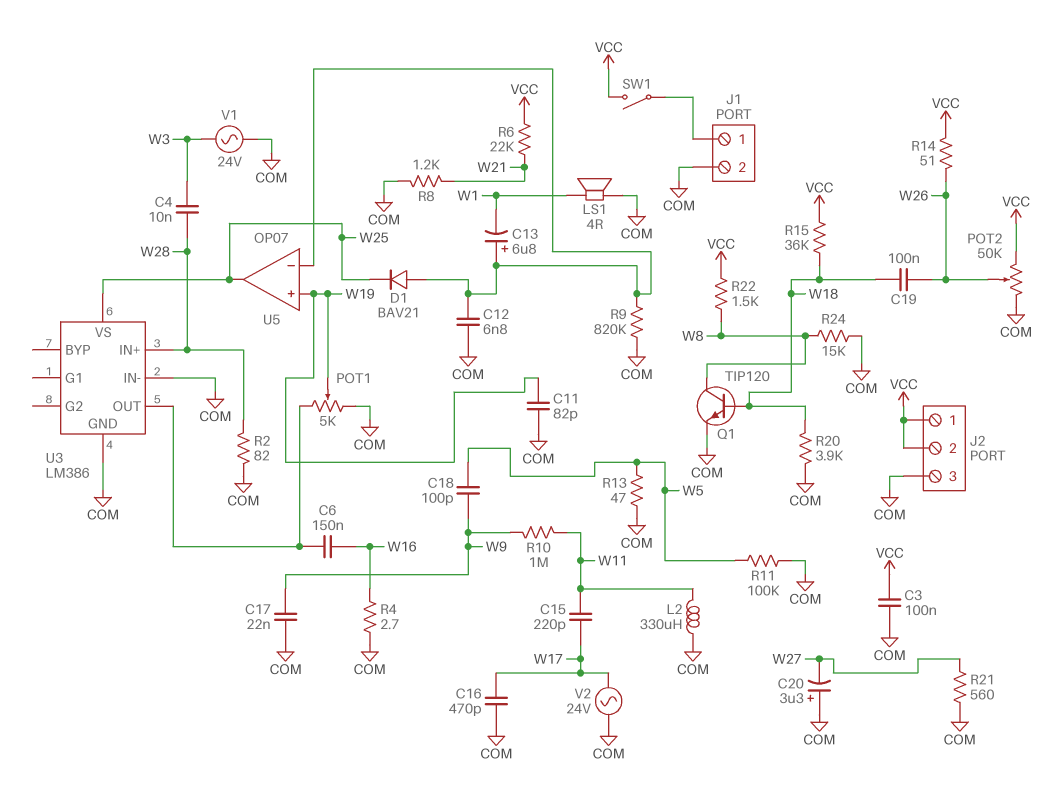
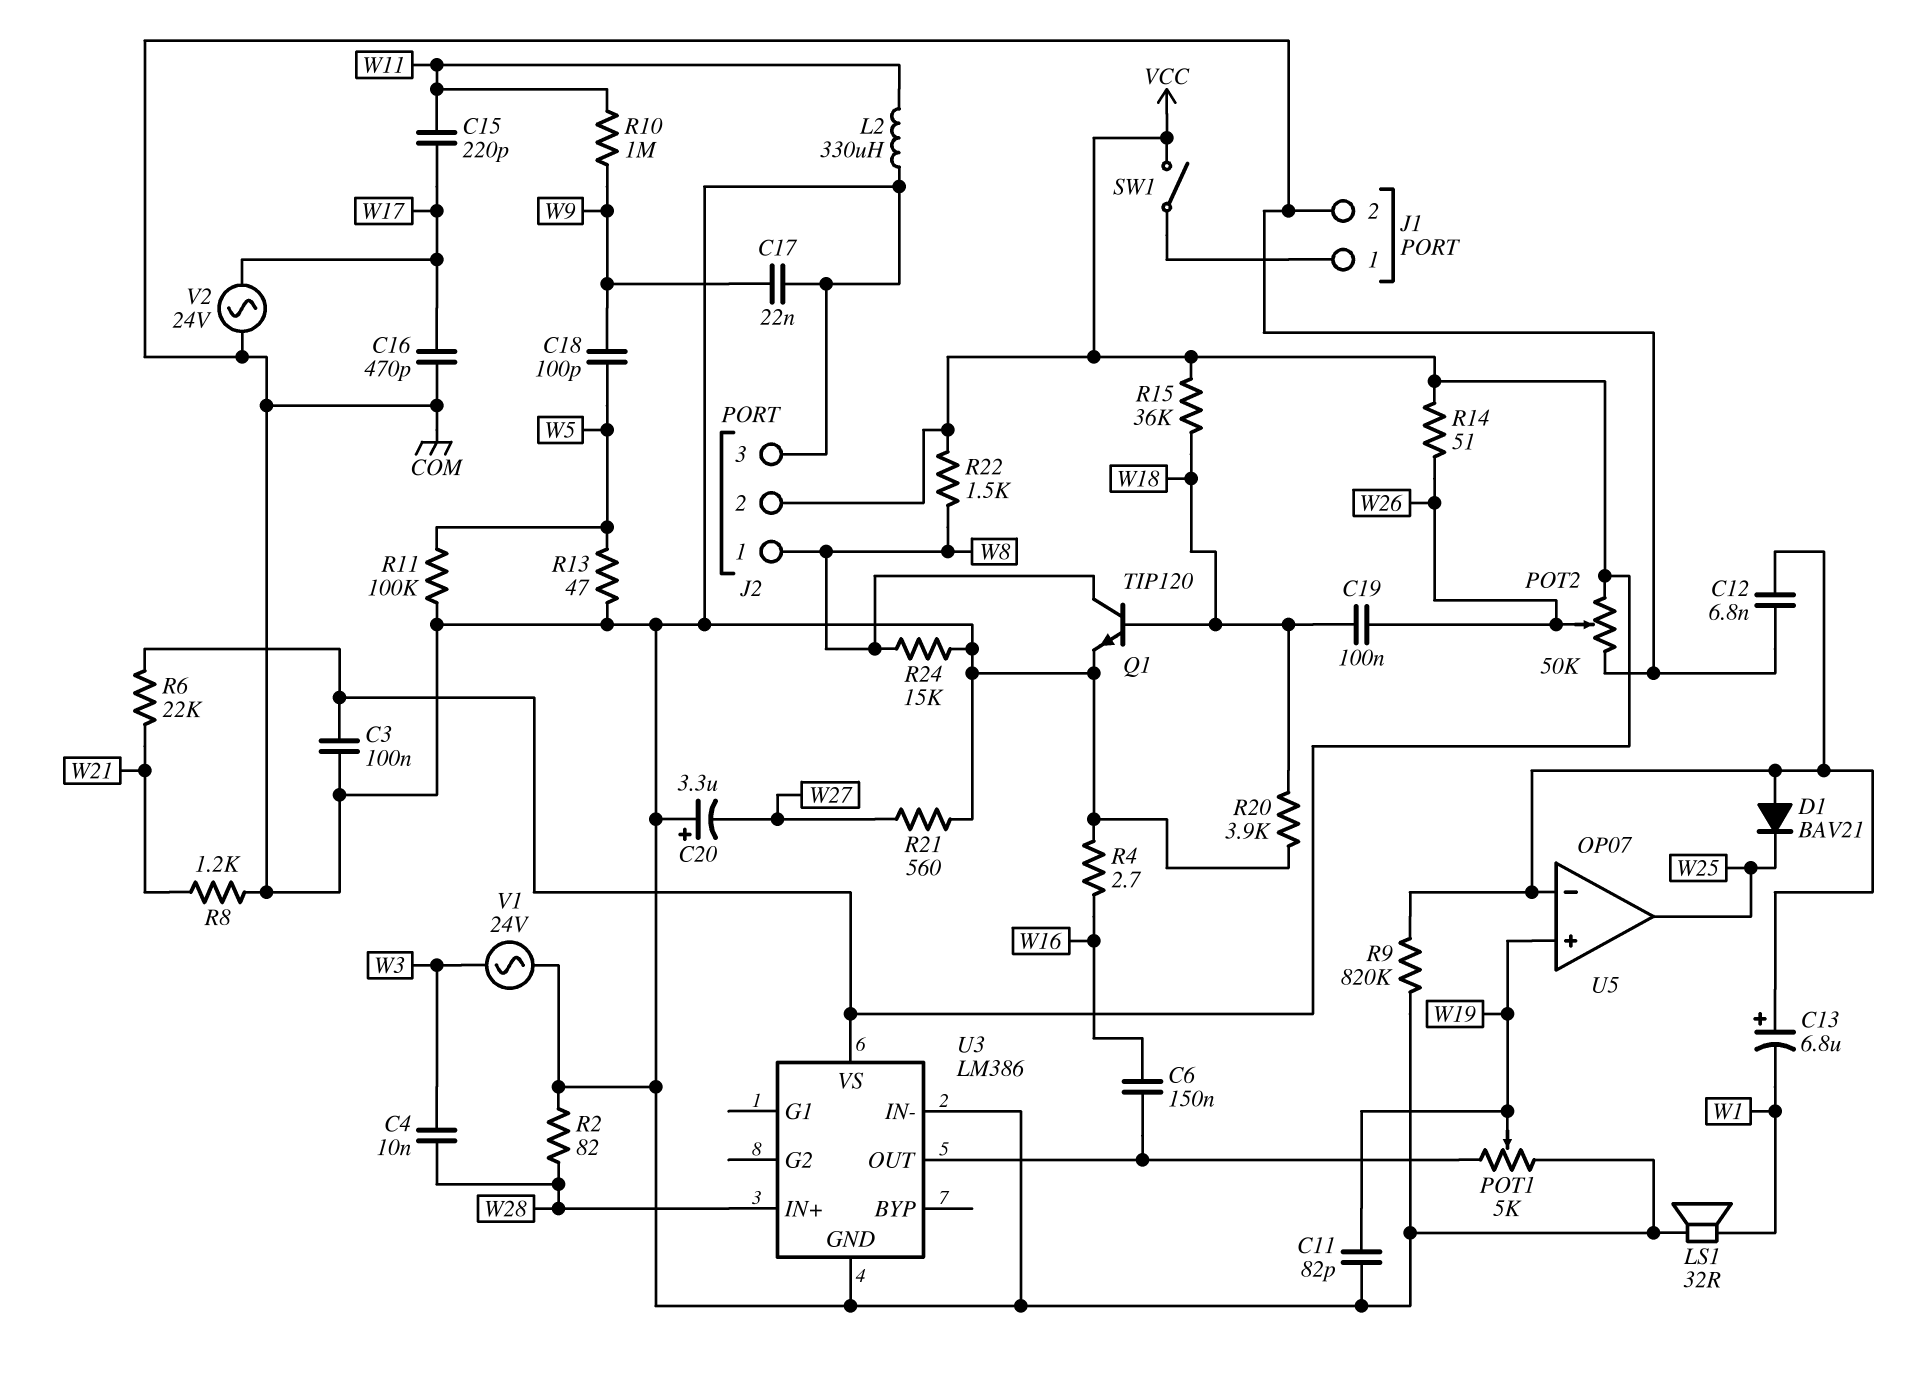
J2 pin 1: VCC -> W8
LS1: speaker 4R (COM, W1) -> speaker 32R (COM, W1)
U3 pin VS: W25 -> VCC

